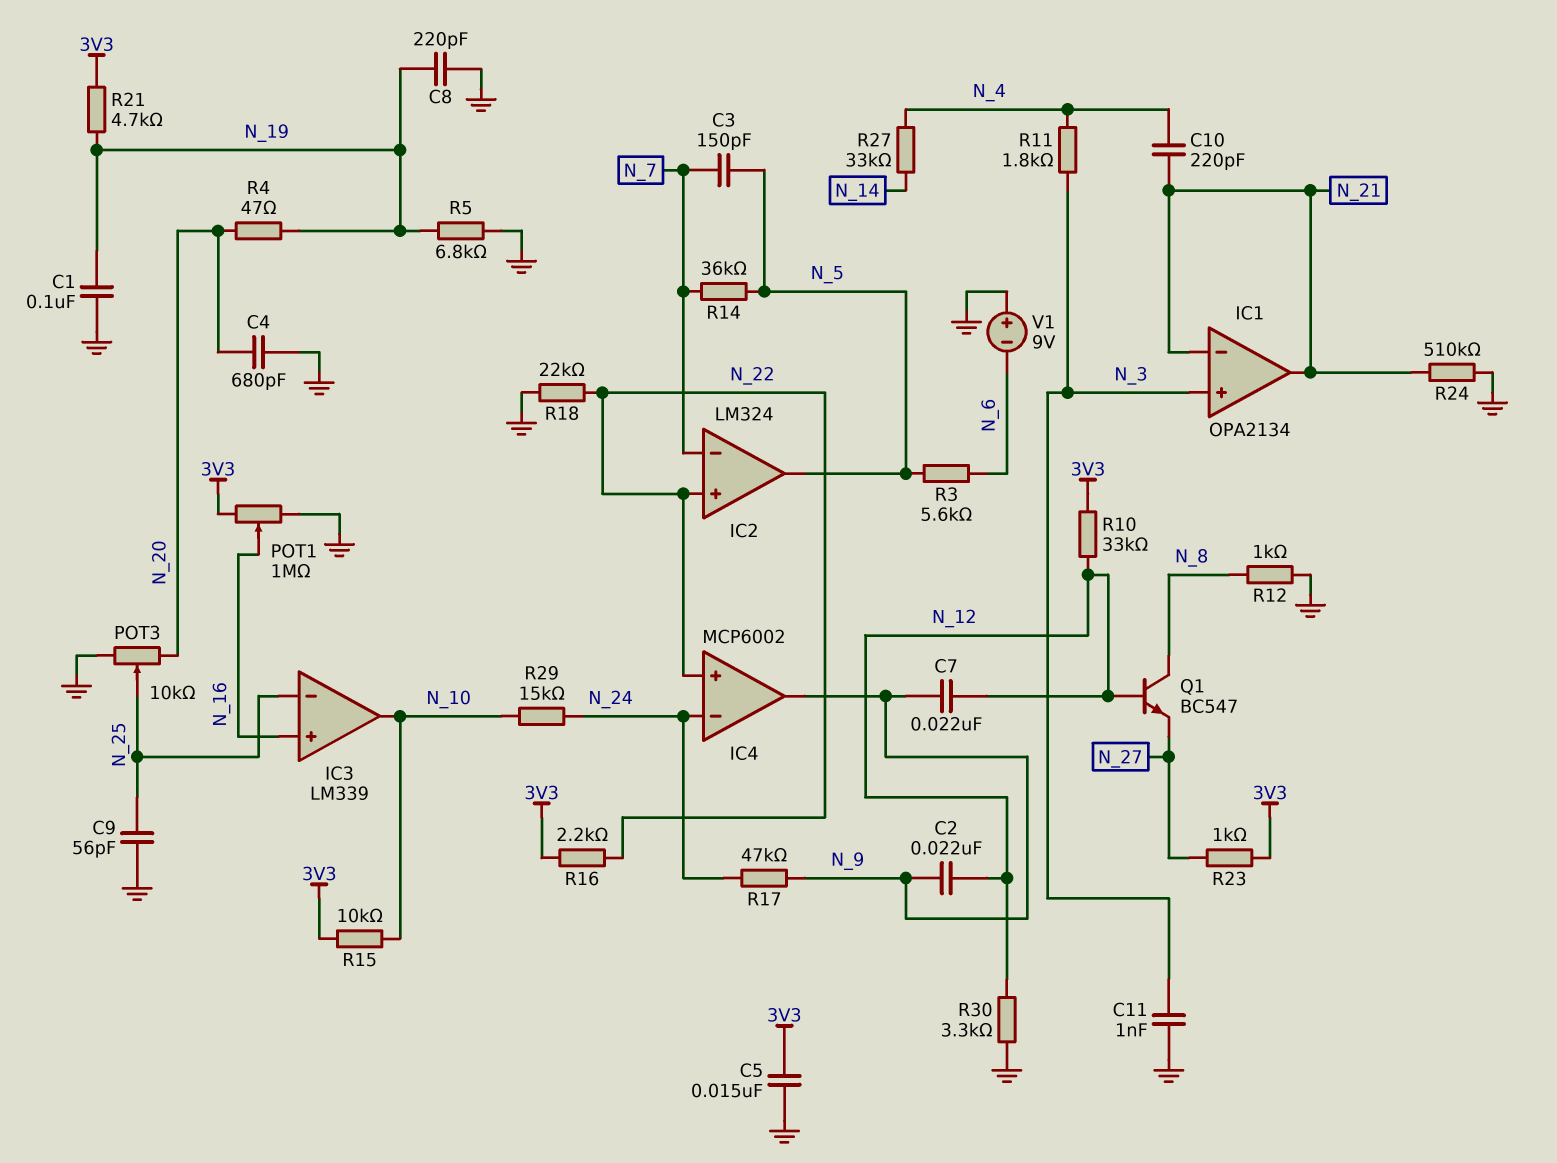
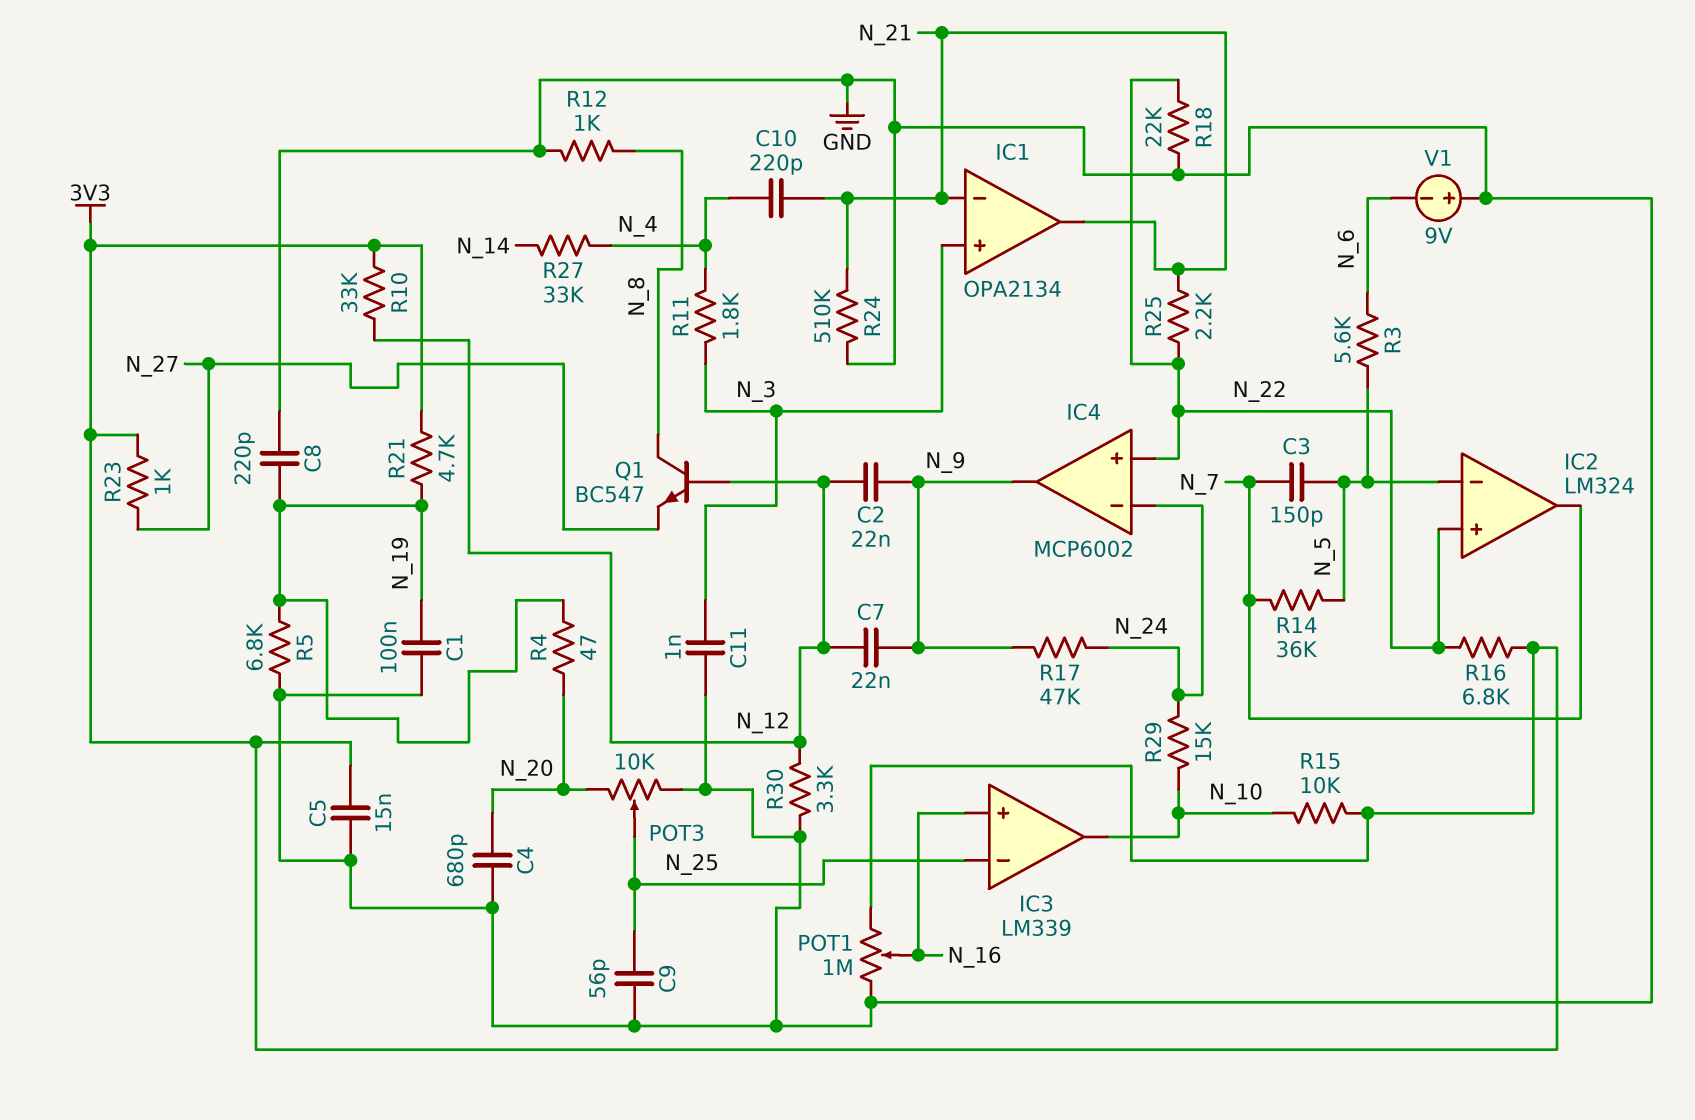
IC2 pin in-: N_7 -> N_5
IC2 pin out: N_5 -> N_7
R16: 2.2k (3V3, N_22) -> 6.8k (3V3, N_22)
R25: none -> 2.2k (N_21, N_22)

